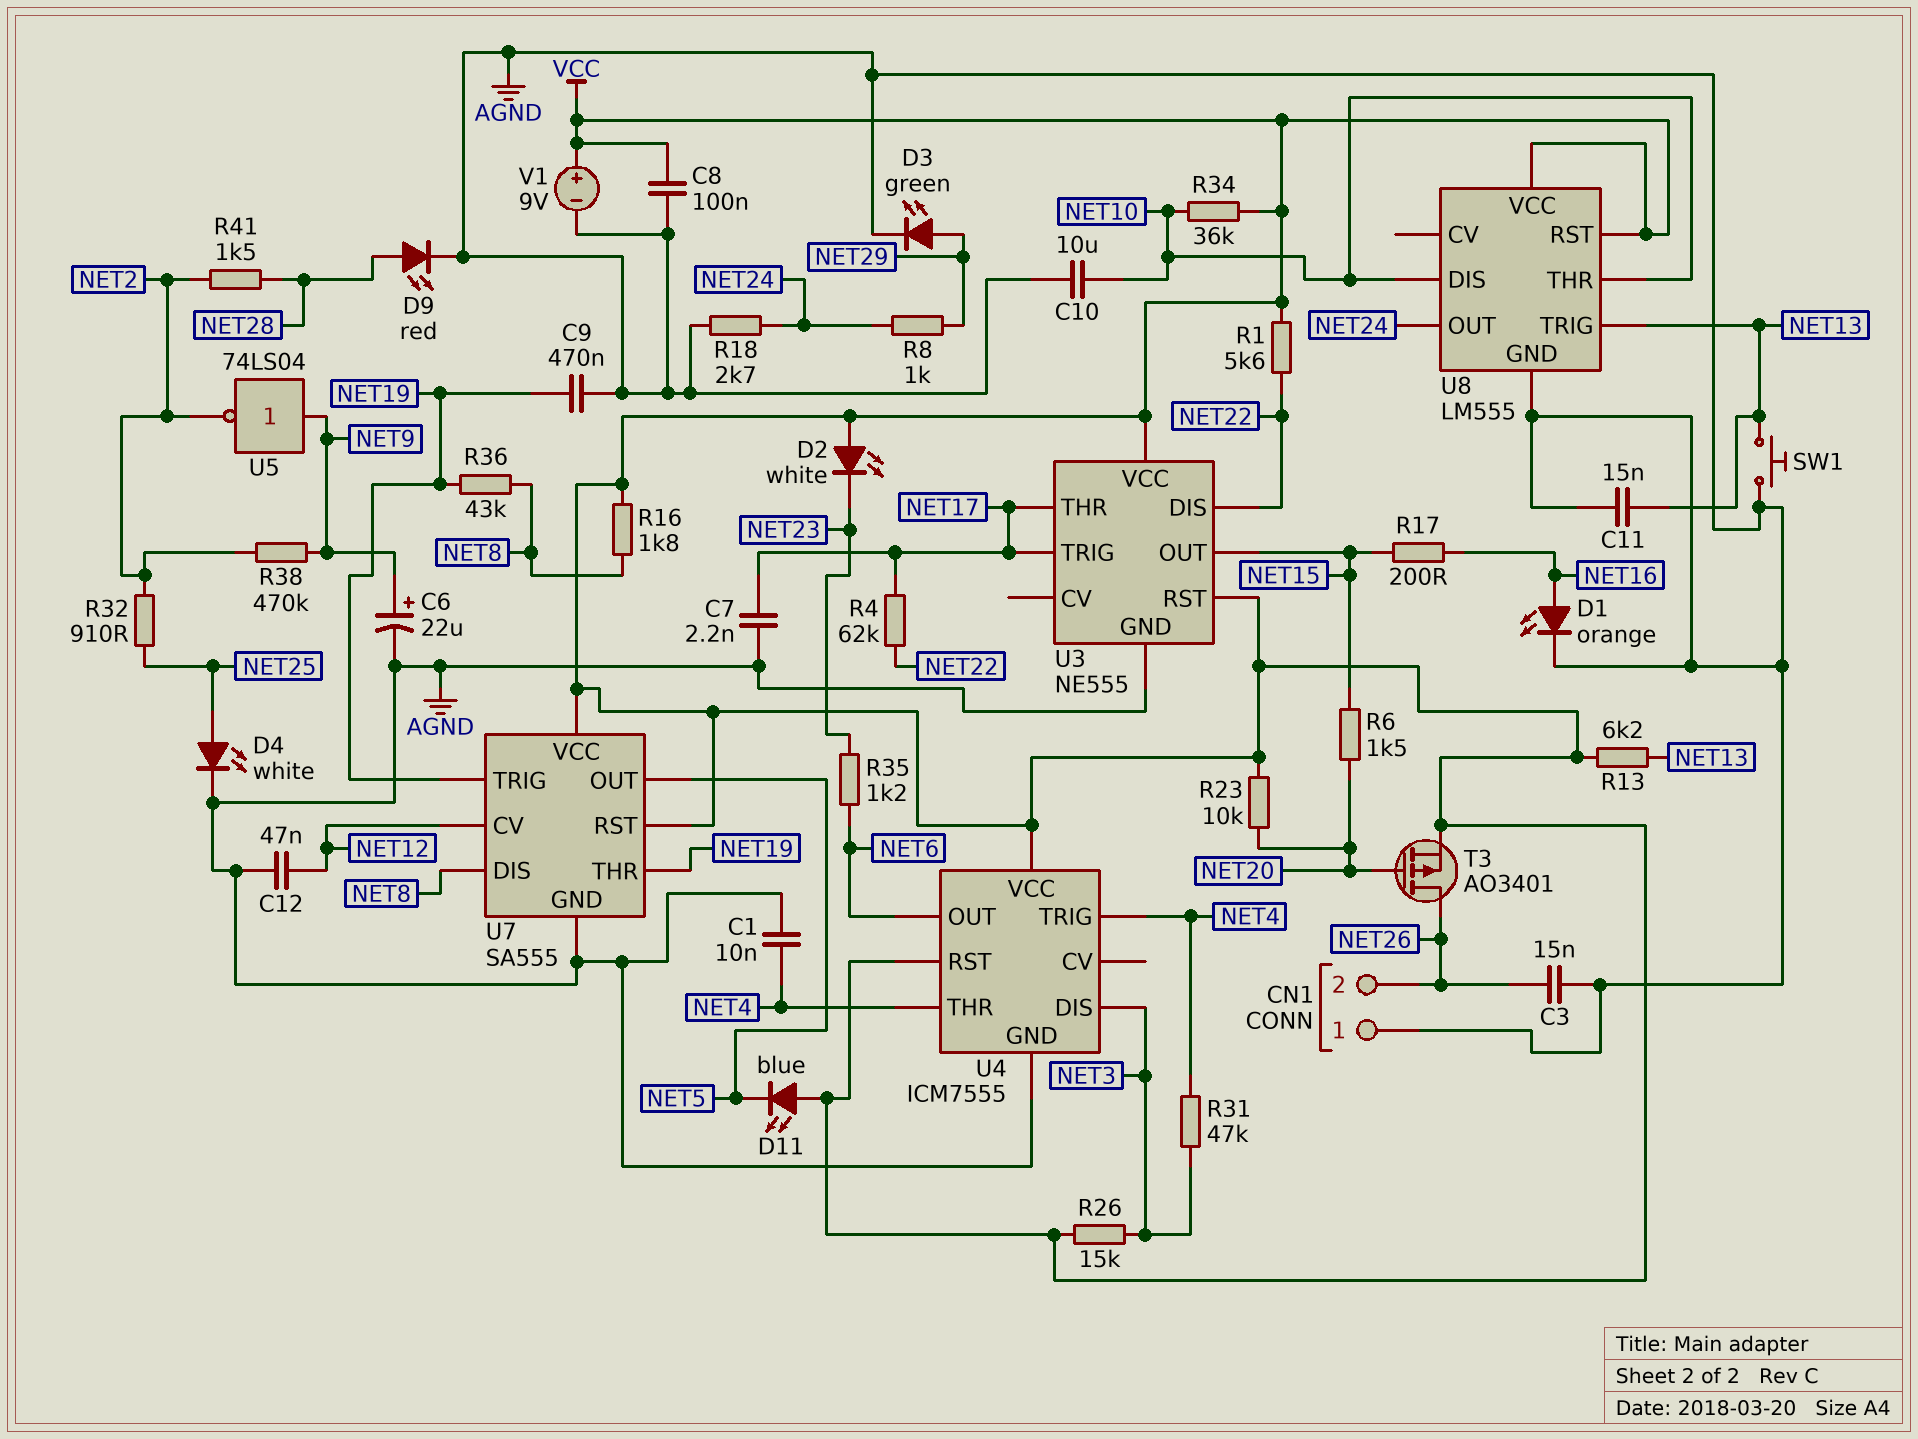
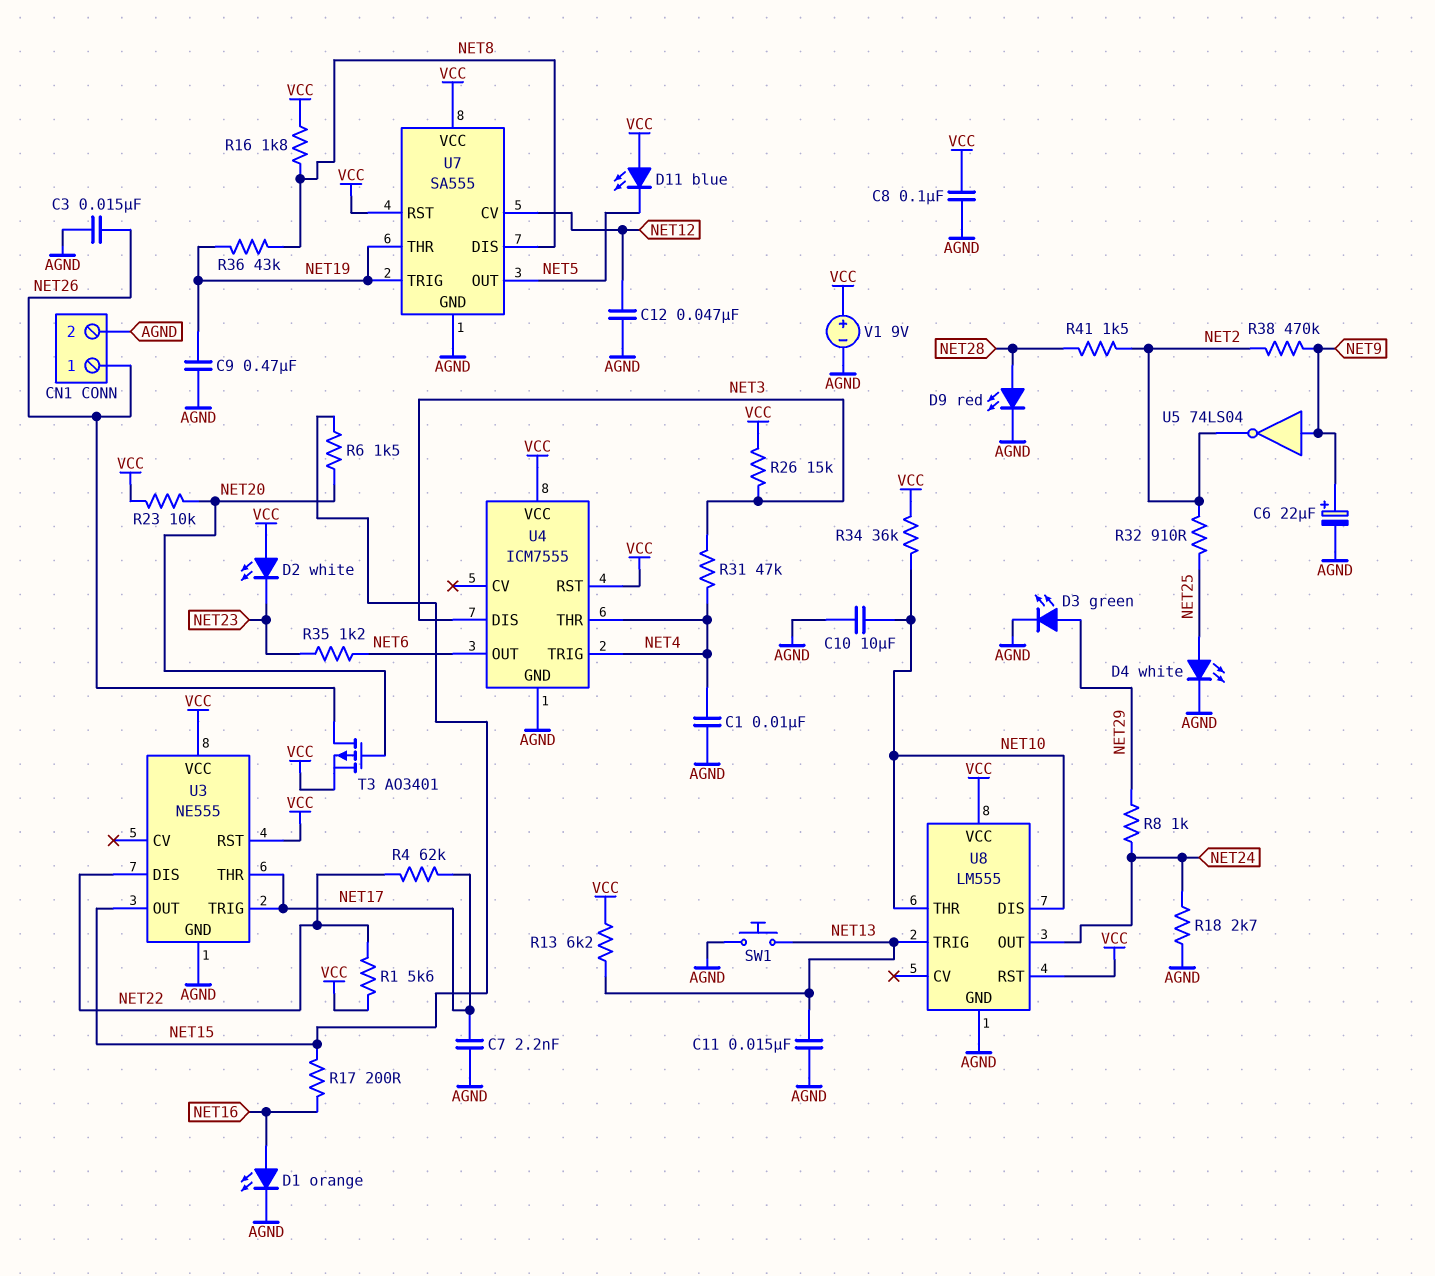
CN1 pin 1: AGND -> NET26
CN1 pin 2: NET26 -> AGND

